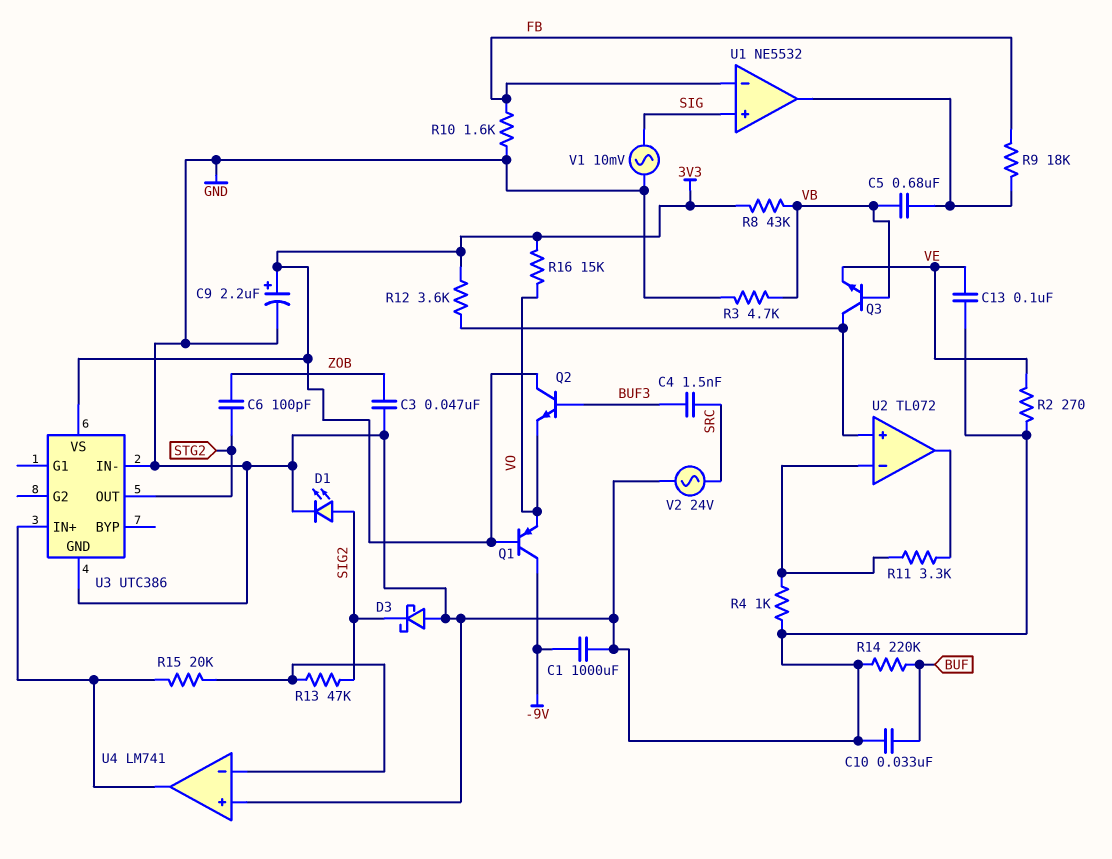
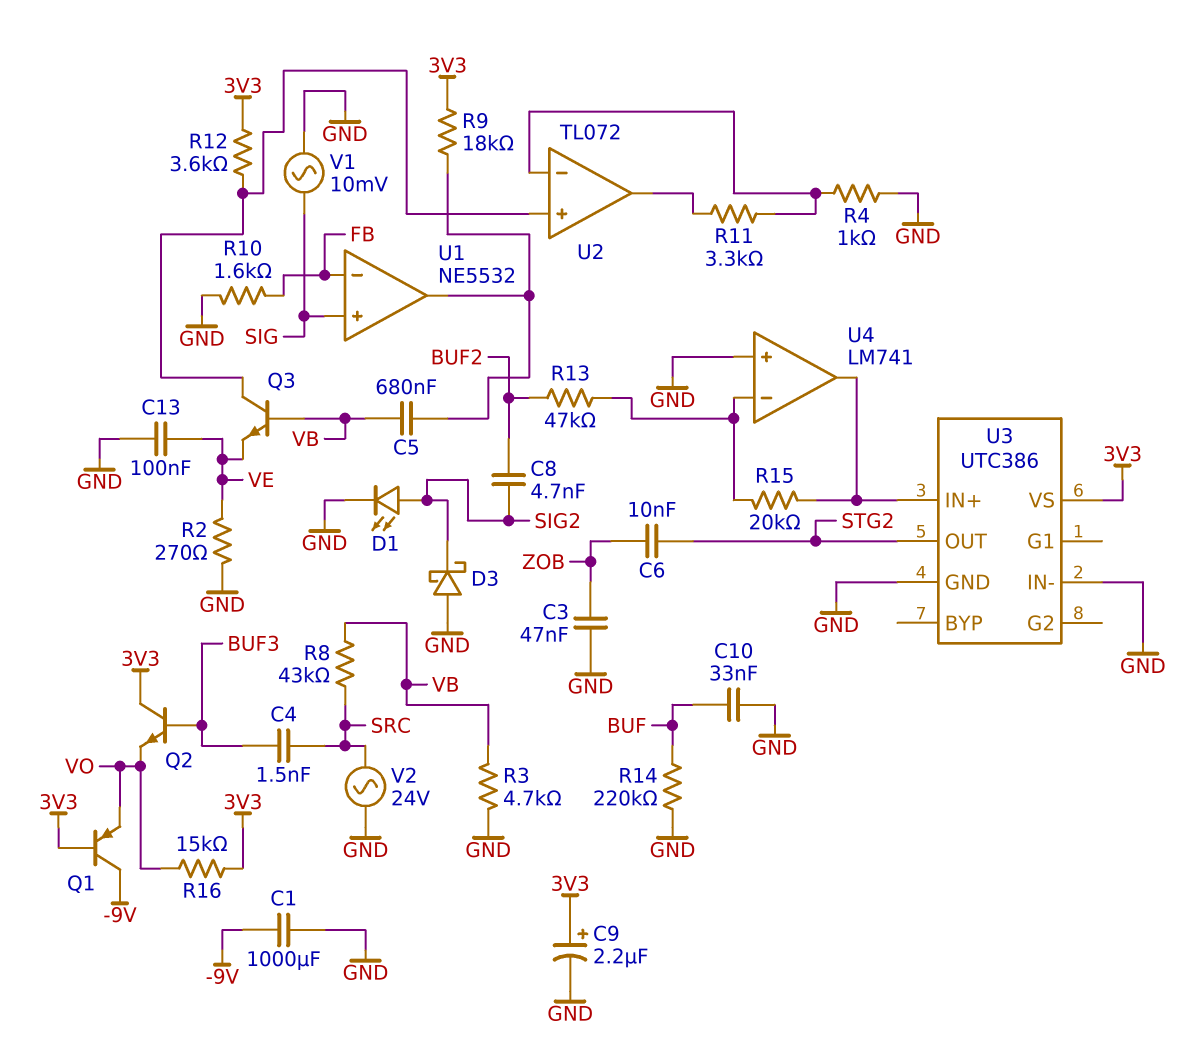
C6: 100pF (STG2, ZOB) -> 10nF (STG2, ZOB)
C8: none -> 4.7nF (BUF2, SIG2)
R8: 43k (3V3, VB) -> 43k (SRC, VB)
R9: 18k (FB, U1/out) -> 18k (3V3, U1/out)
R13: 47k (SIG2, U4/in-) -> 47k (BUF2, U4/in-)

